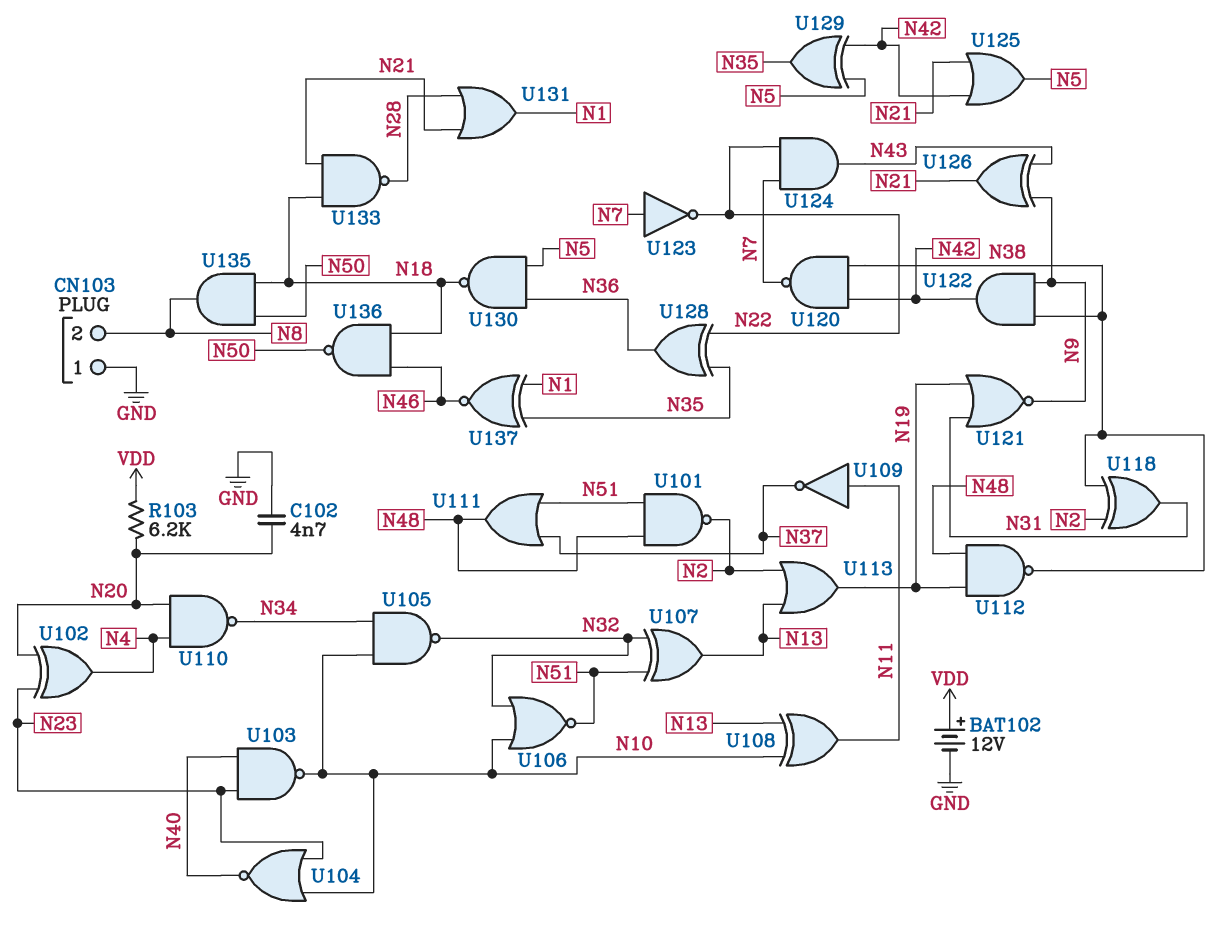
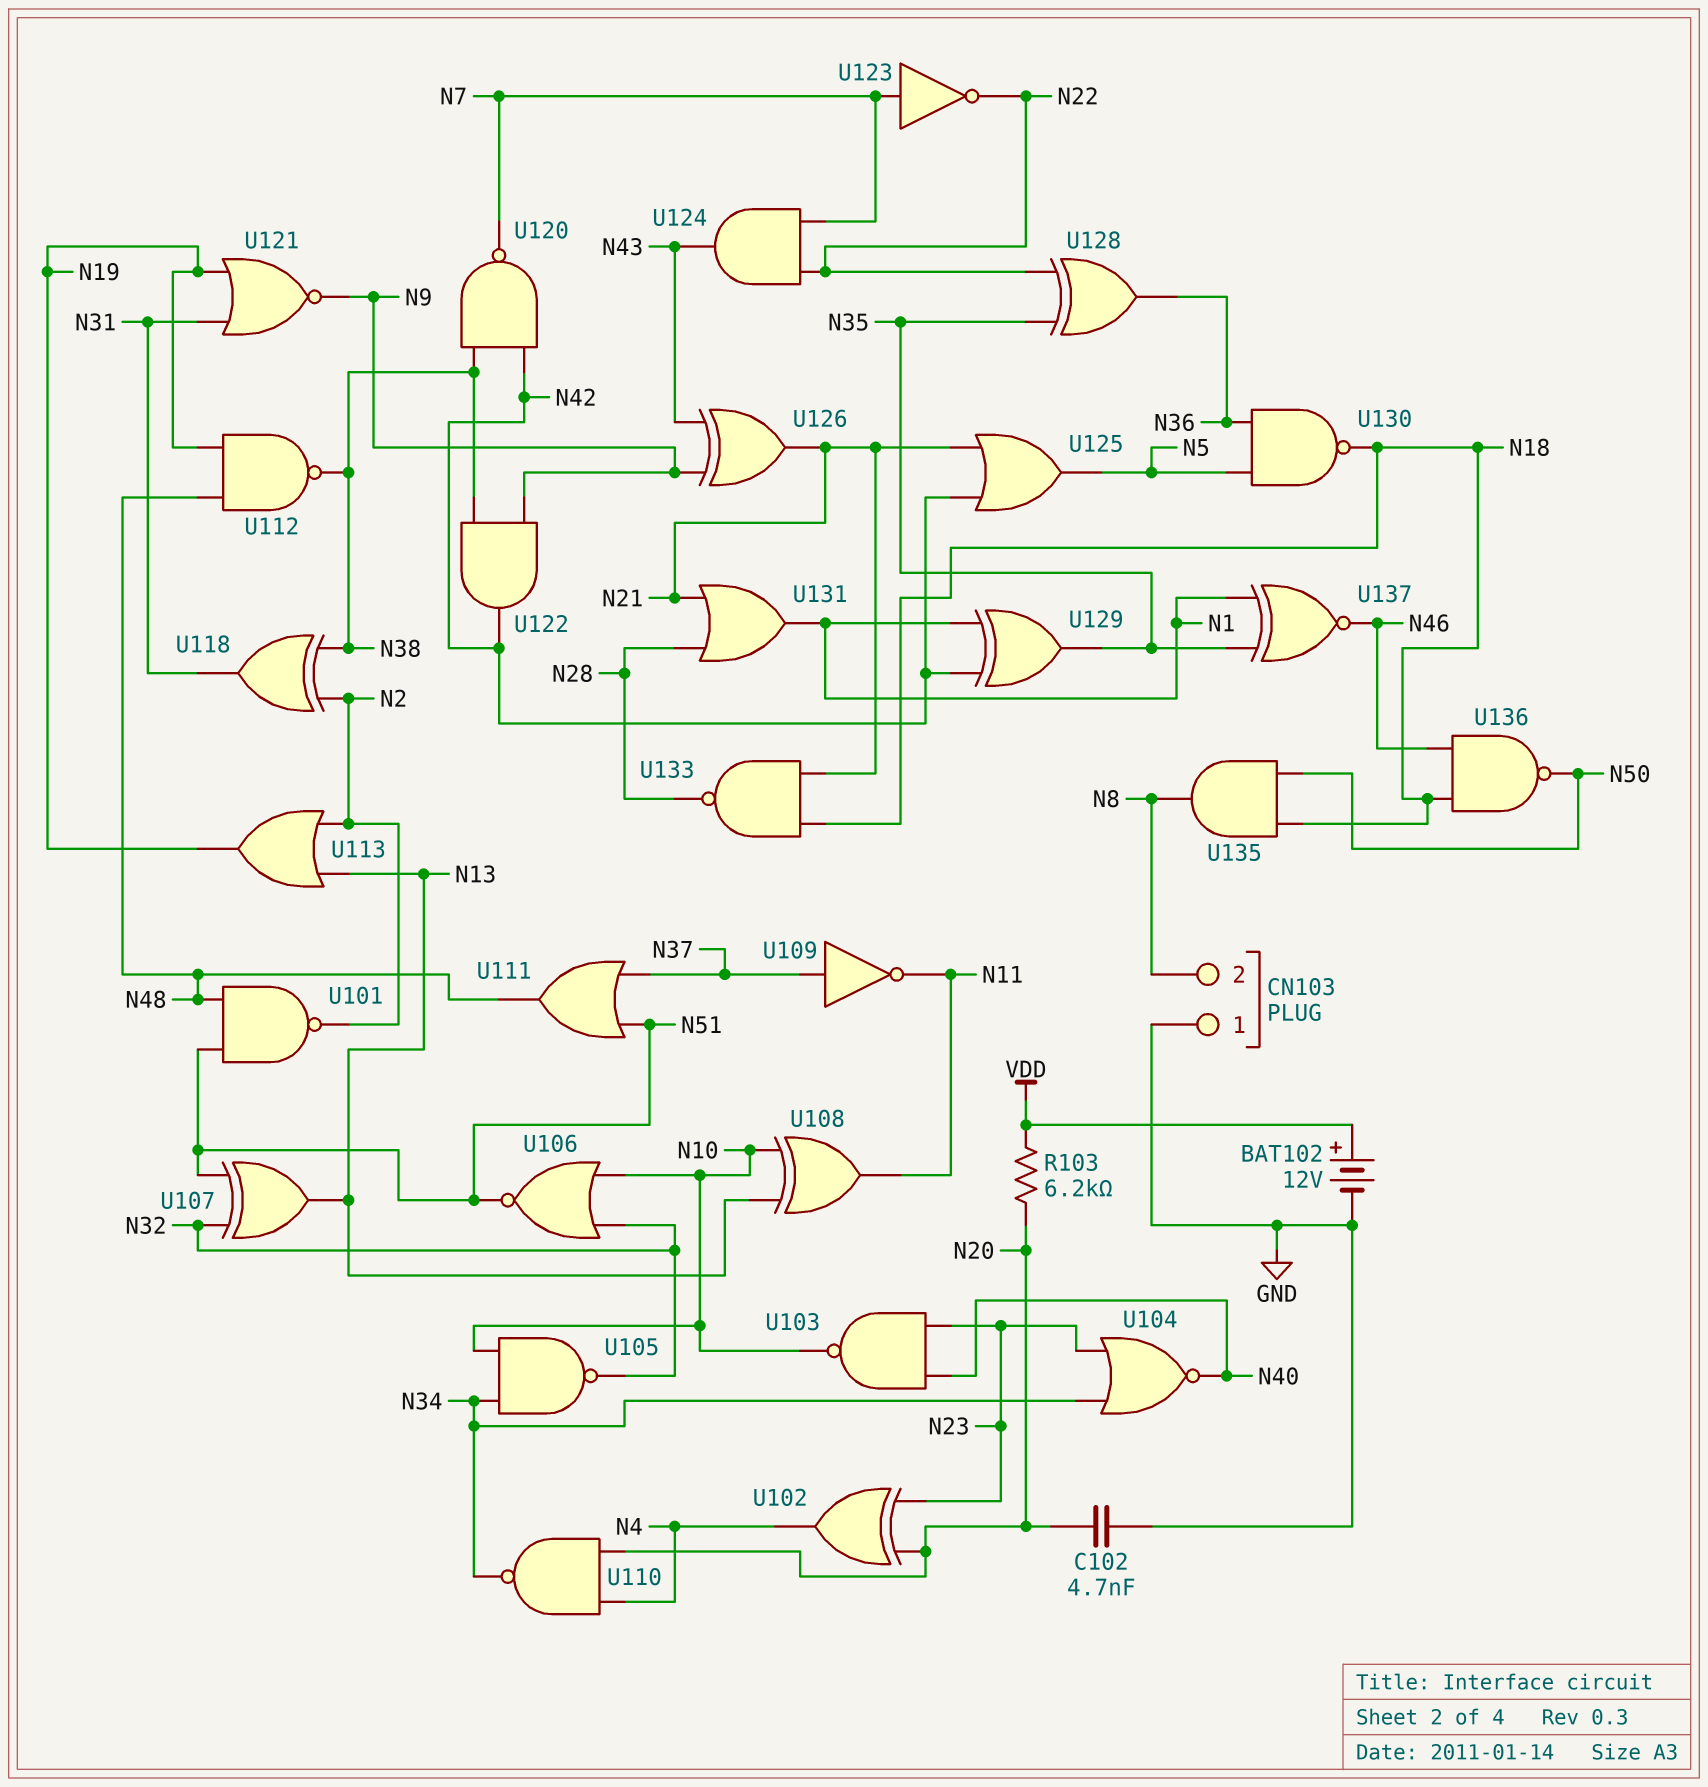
U104: NOR (in N10, in N23, out N40) -> NOR (in N23, in N34, out N40)
U109: NOT (in N11, out N37) -> NOT (in N37, out N11)
U129: XOR (in N5, in N42, out N35) -> XOR (in N1, in N42, out N35)

